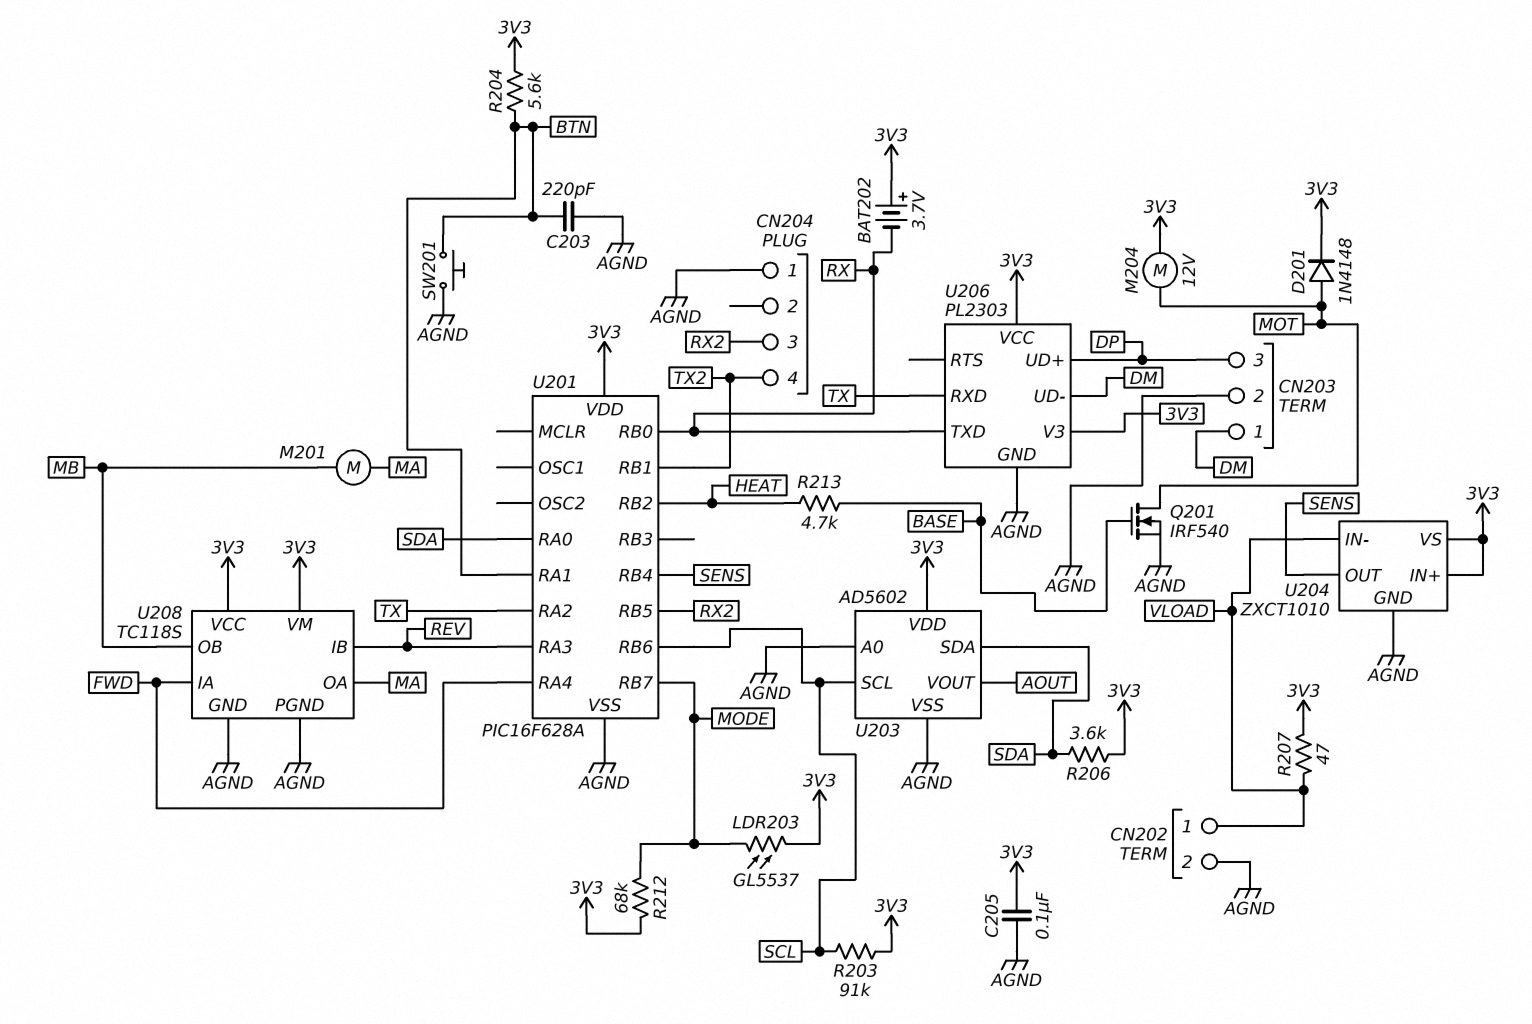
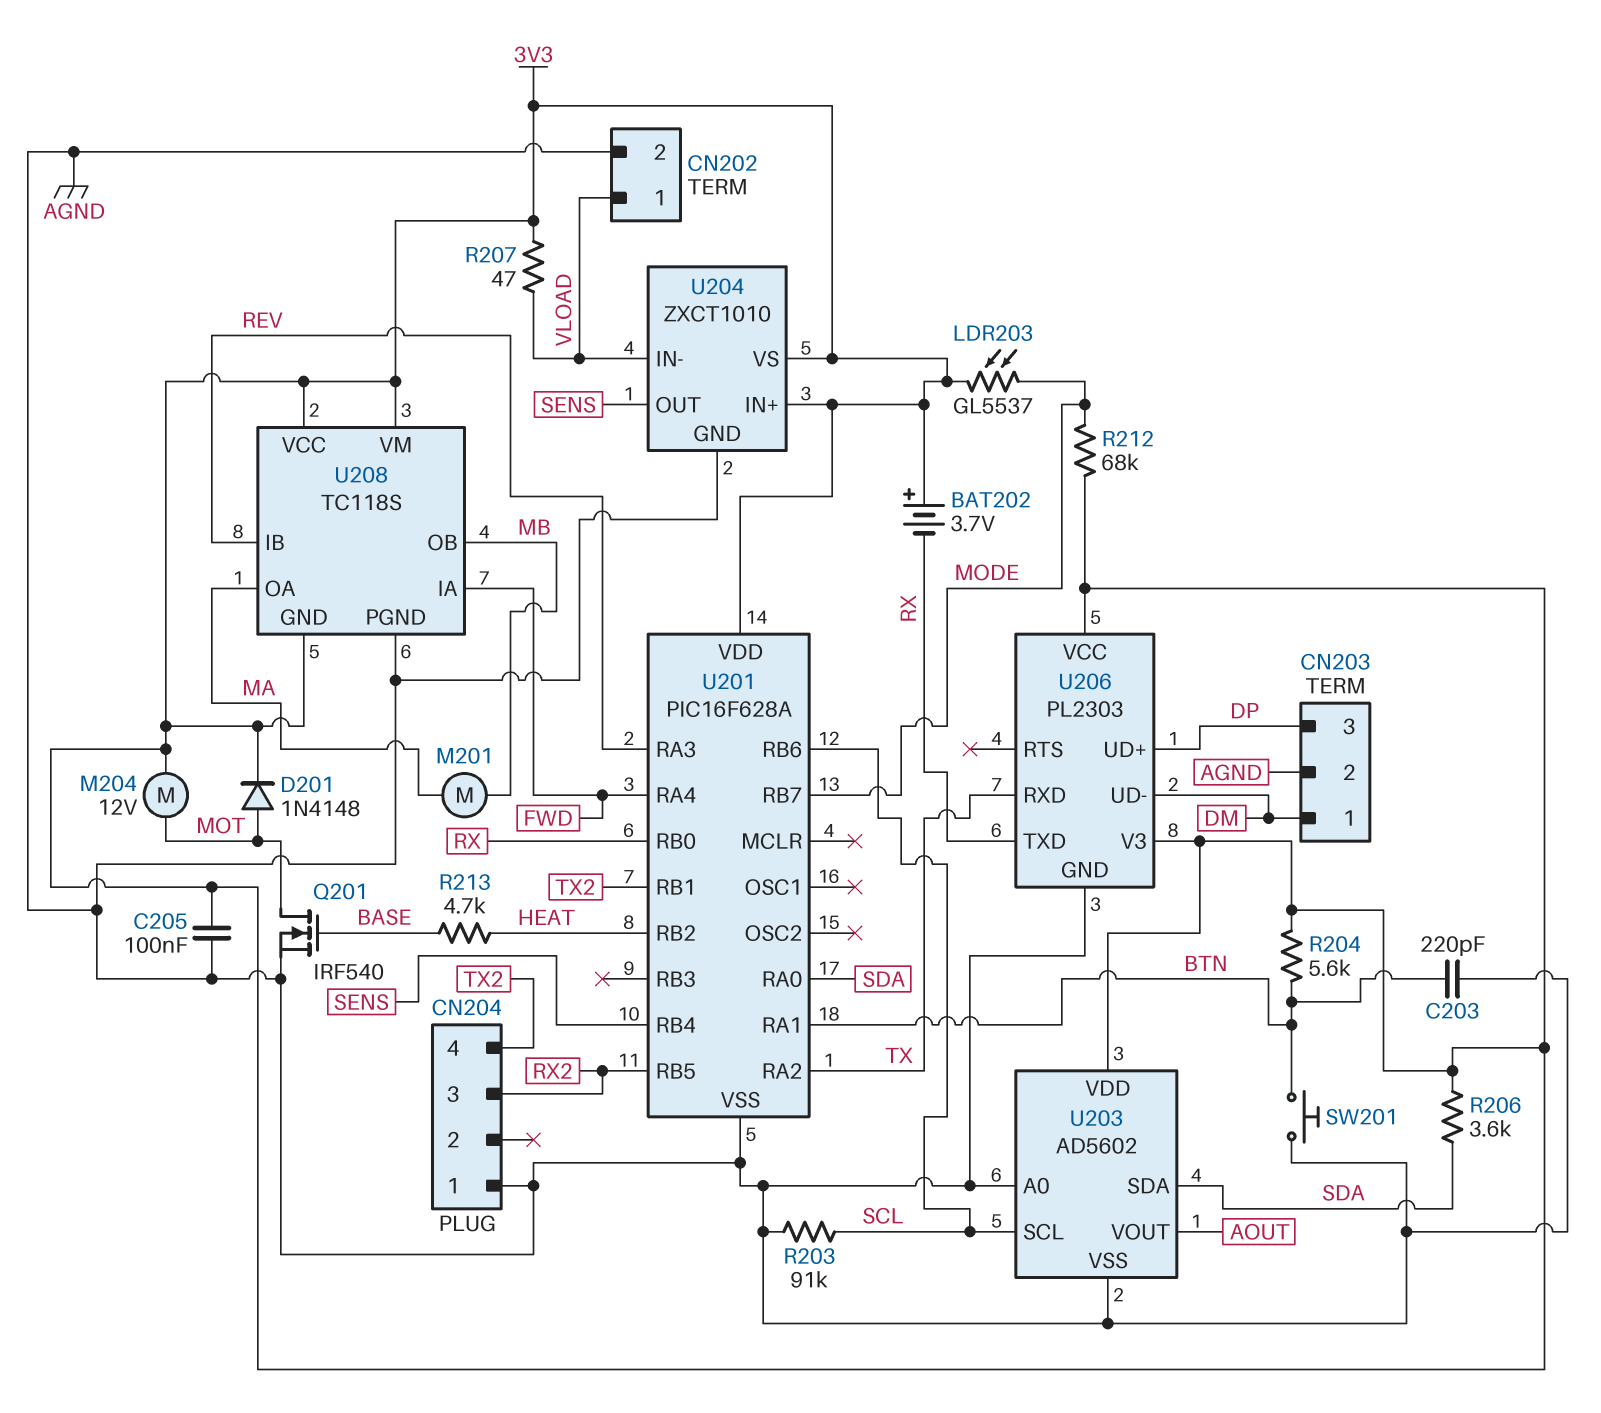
R203: 91k (3V3, SCL) -> 91k (AGND, SCL)
U208 pin GND: AGND -> 3V3

